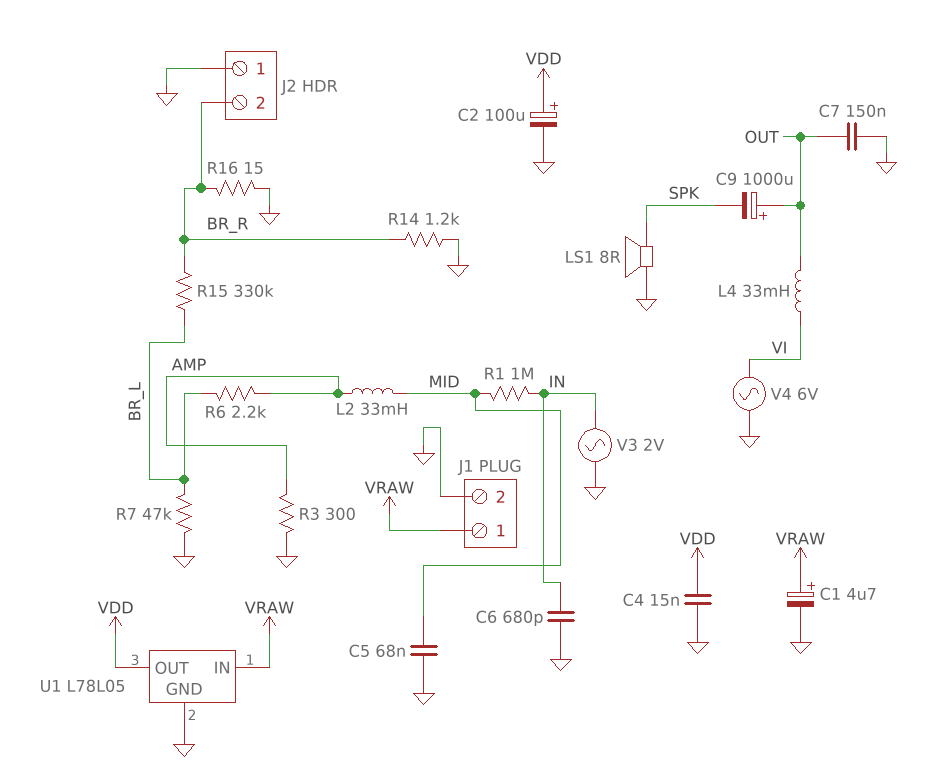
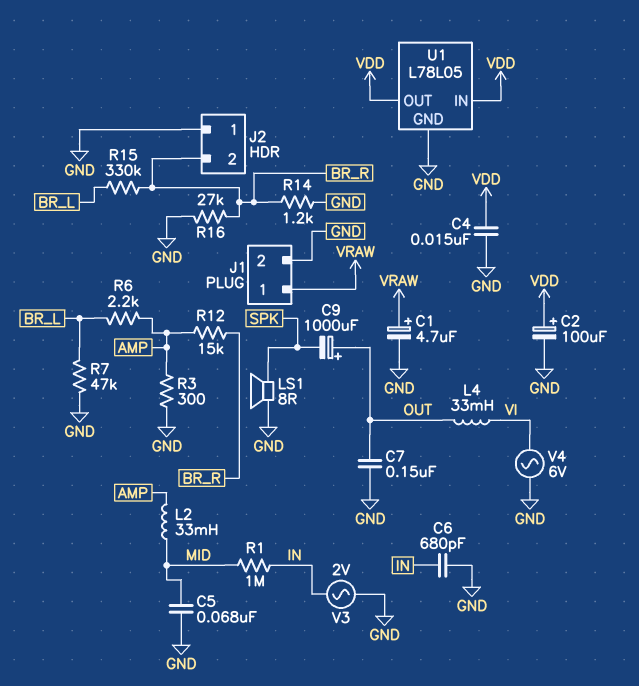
R12: none -> 15k (AMP, BR_R)
R16: 15 (BR_R, GND) -> 27k (BR_R, GND)
U1 pin IN: VRAW -> VDD

